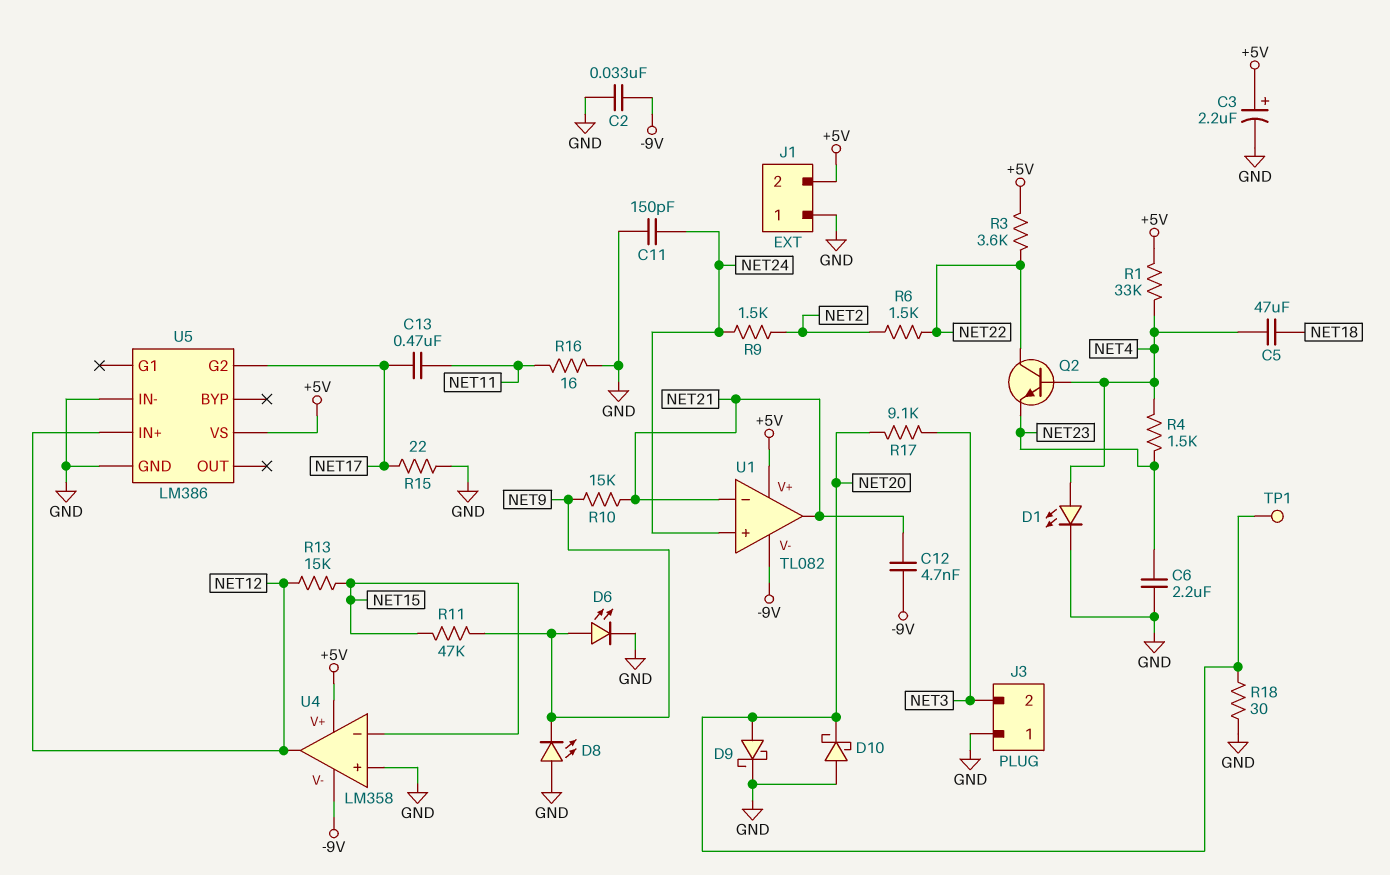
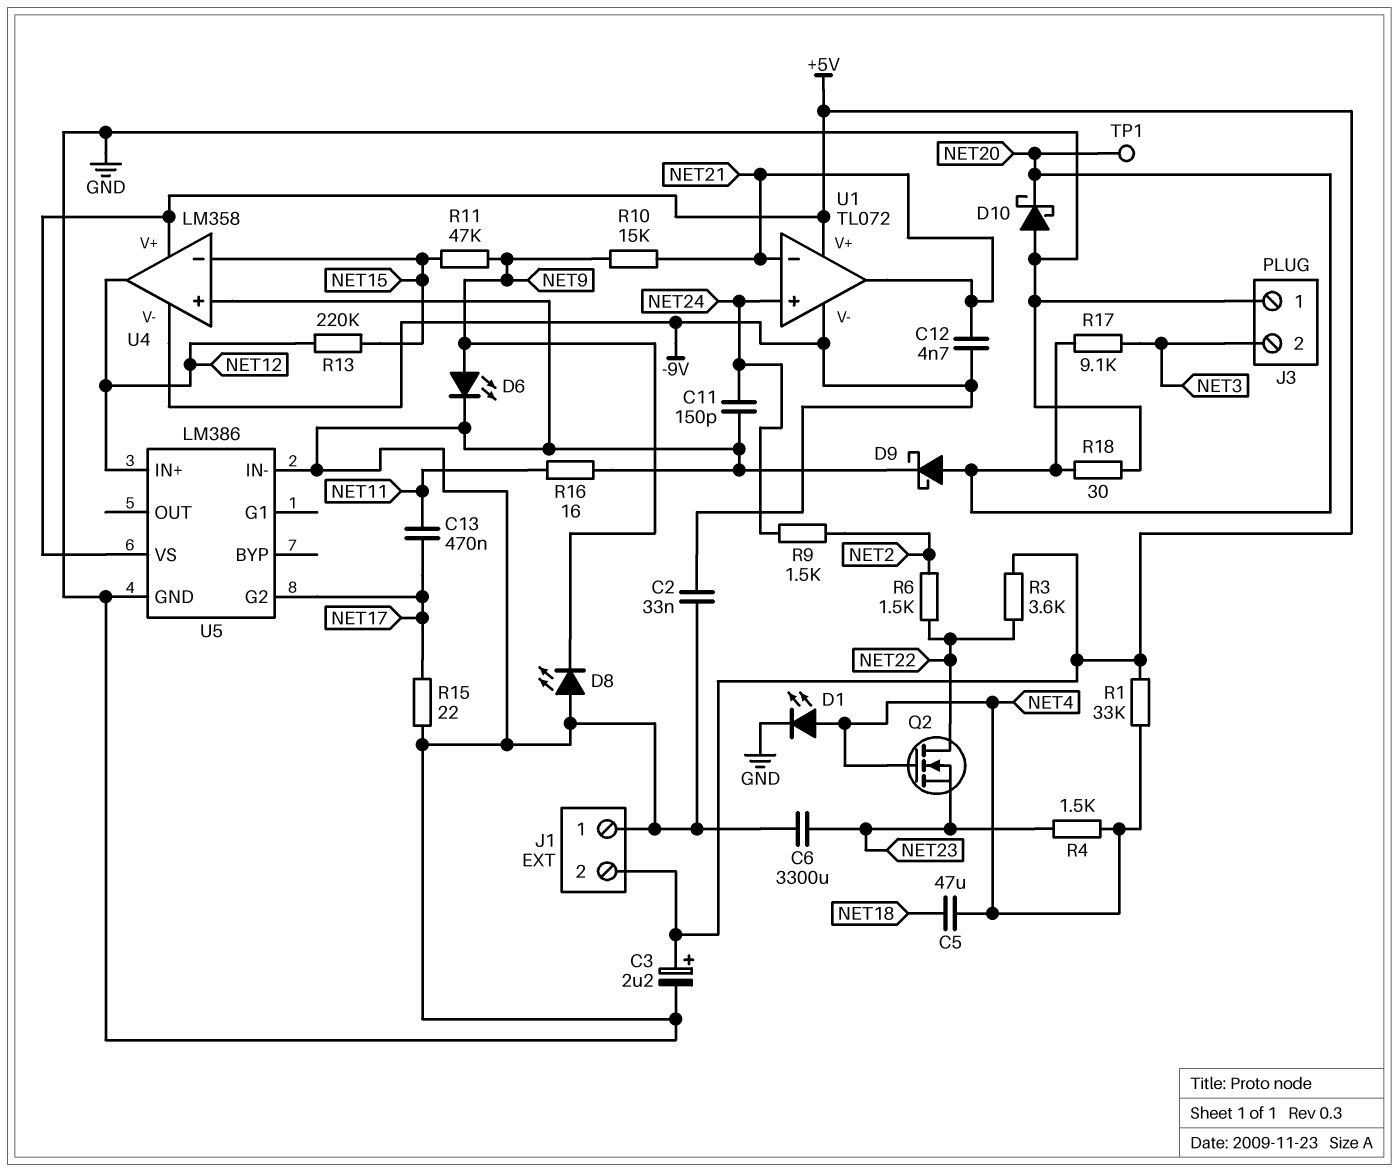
C6: 2.2uF (GND, NET23) -> 3300uF (GND, NET23)
Q2: NPN (B NET4, C NET22, E NET23) -> NMOS (G NET4, D NET22, S NET23)
R13: 15k (NET12, NET15) -> 220k (NET12, NET15)
U1: TL082 -> TL072

